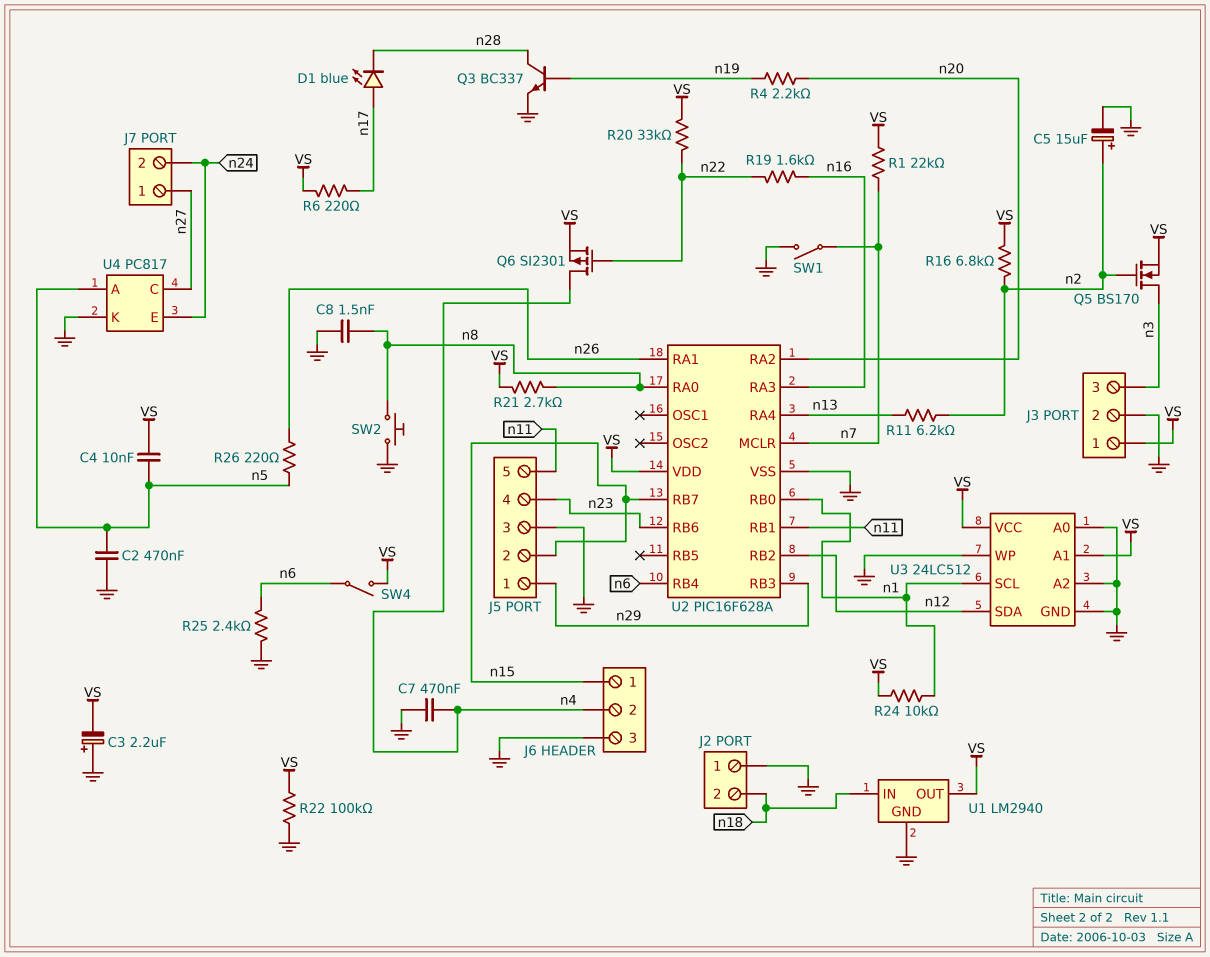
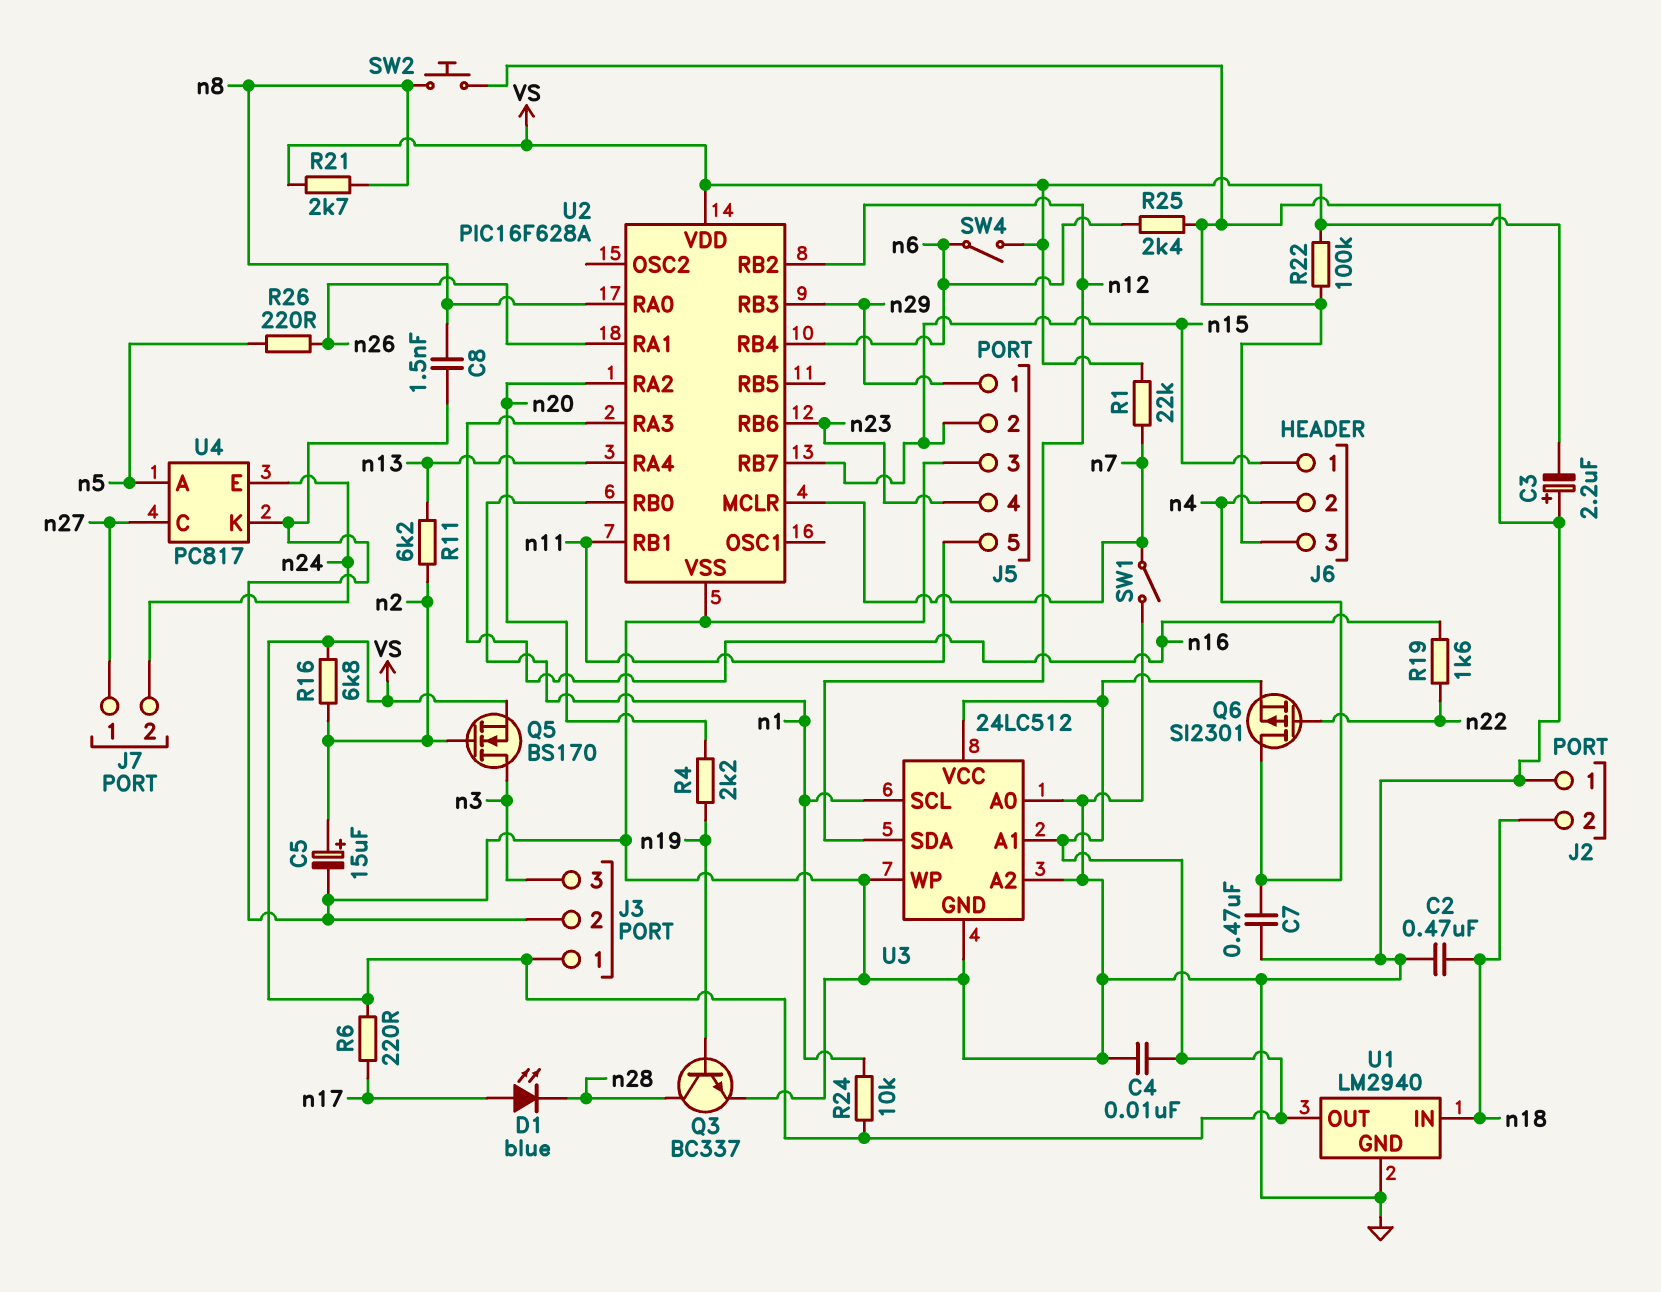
C2: 470nF (GND, n5) -> 470nF (GND, n18)
C4: 10nF (VS, n5) -> 10nF (GND, VS)
R20: 33k (VS, n22) -> none

